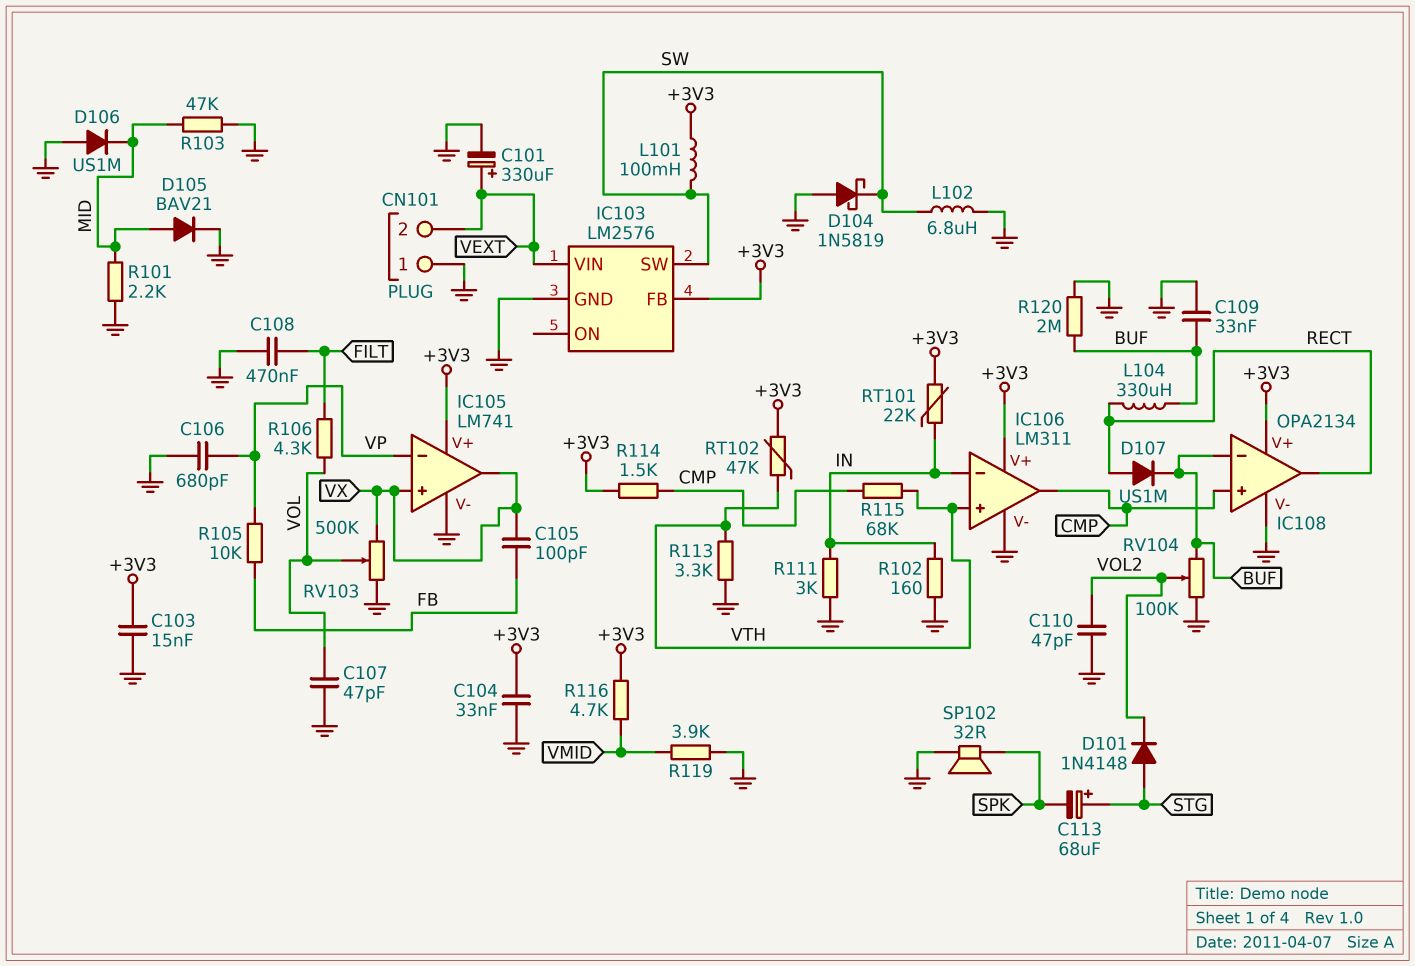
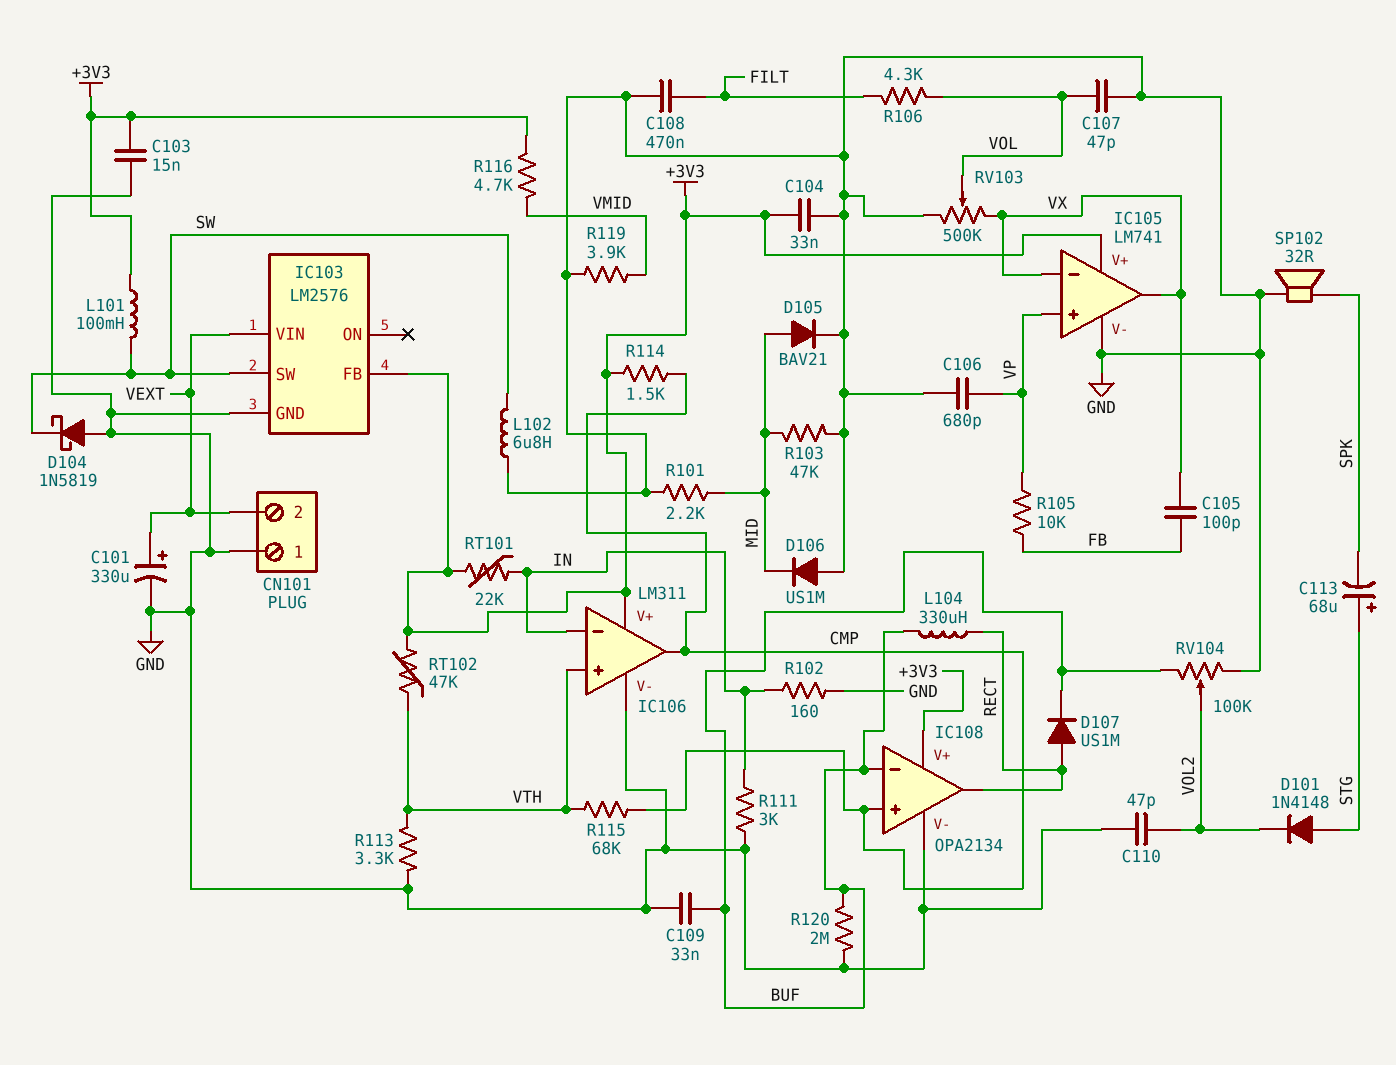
IC105 pin in+: VX -> VP
IC105 pin in-: VP -> VX

